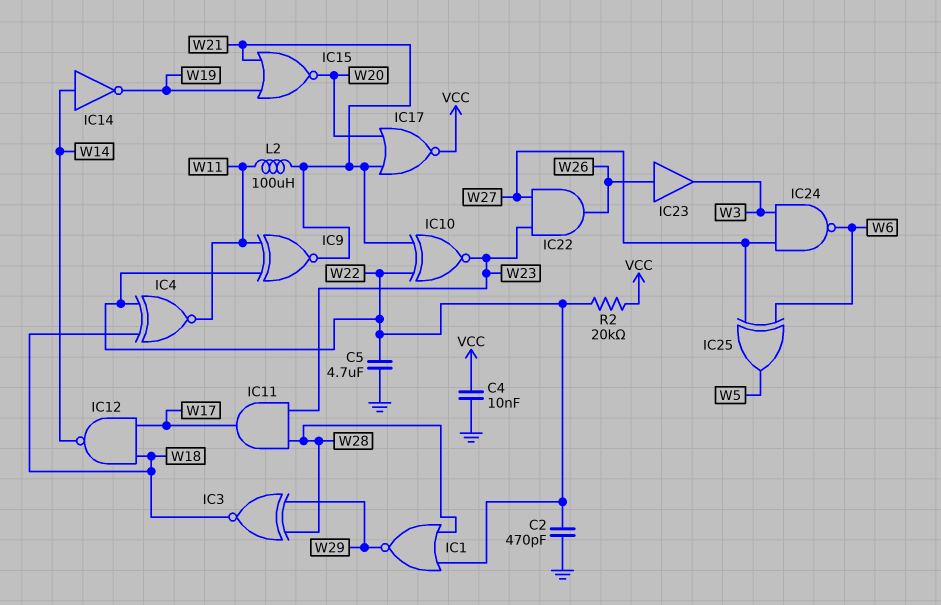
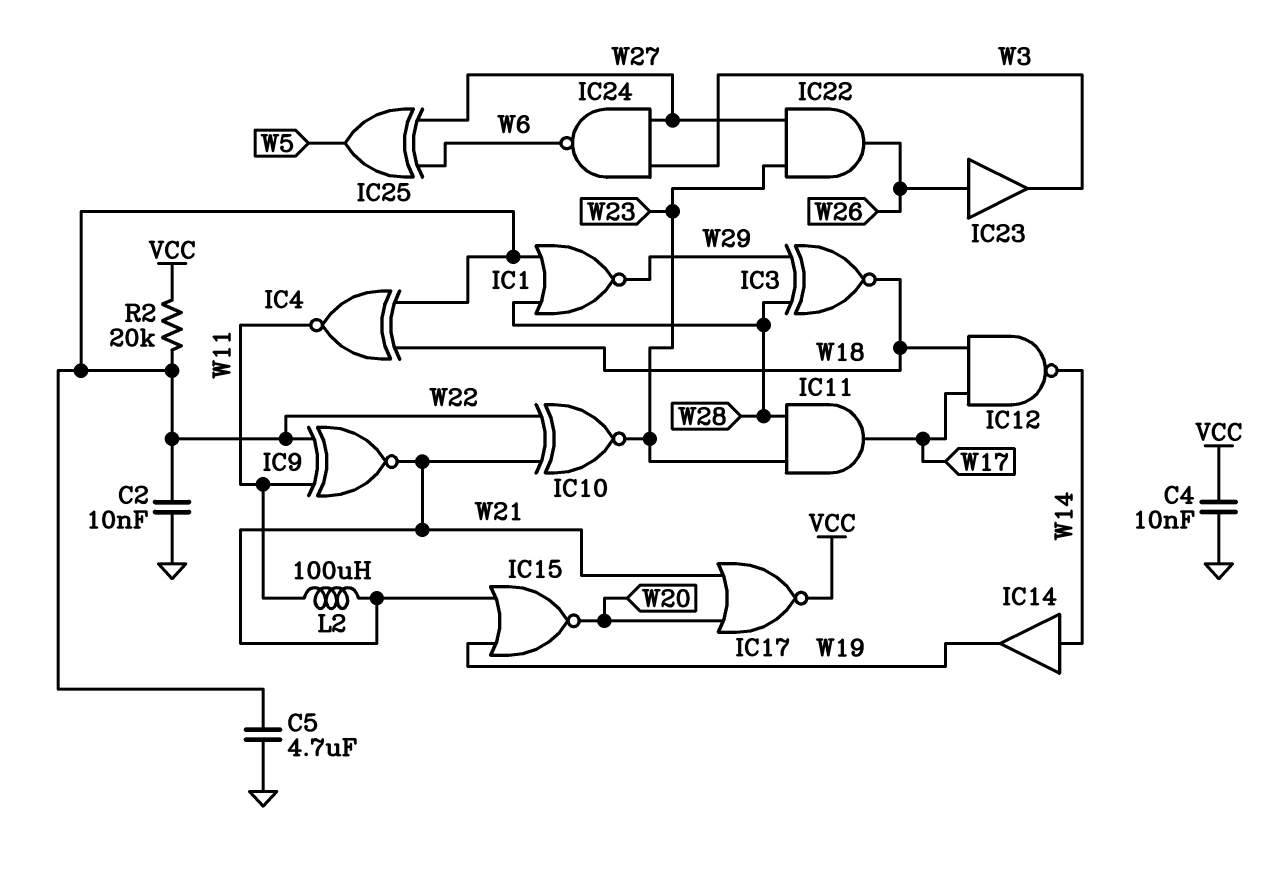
C2: 470pF (GND, W22) -> 10nF (GND, W22)
IC14: NOT (in W14, out W19) -> buffer (in W14, out W19)

